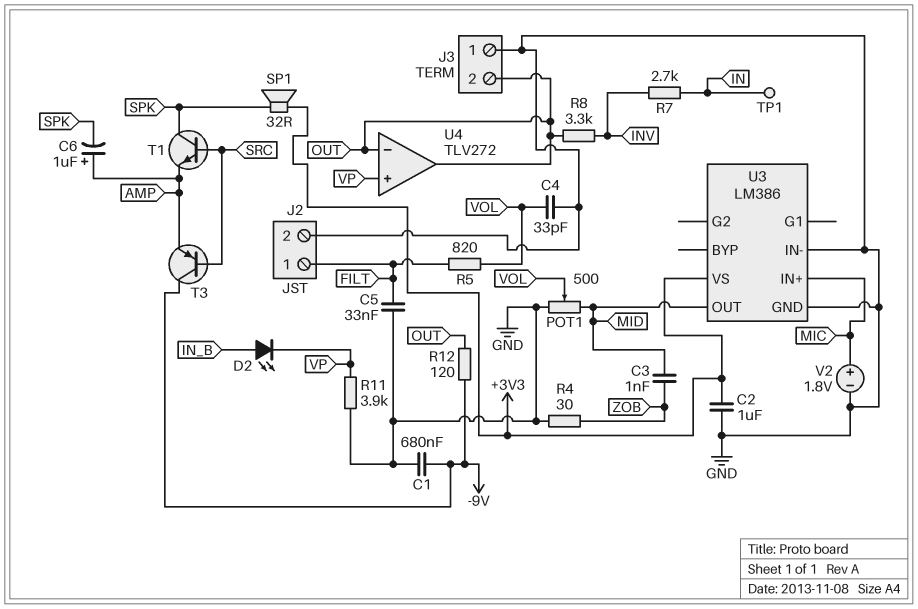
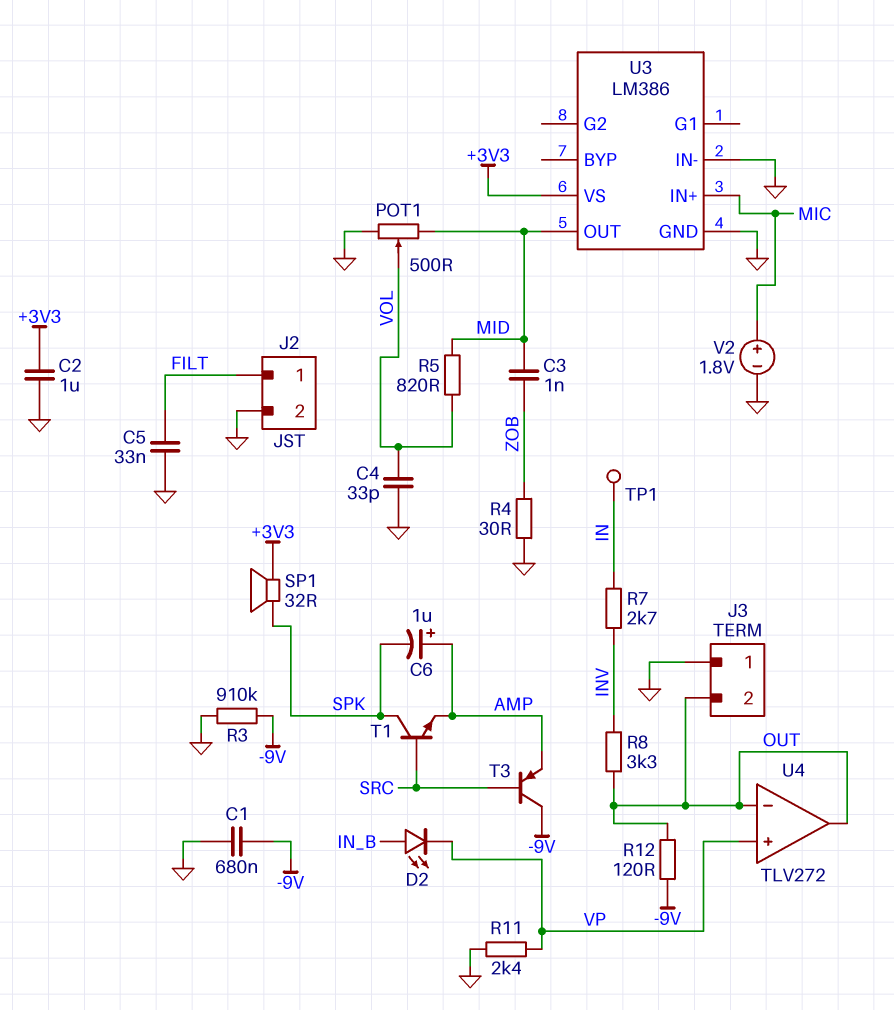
R3: none -> 910k (-9V, GND)
R5: 820 (FILT, VOL) -> 820 (MID, VOL)
R11: 3.9k (GND, VP) -> 2.4k (GND, VP)

